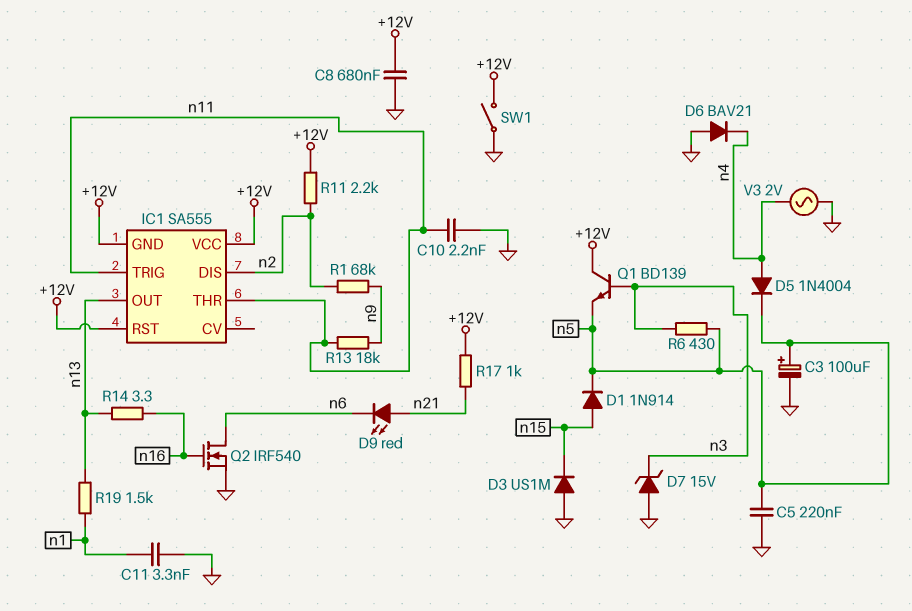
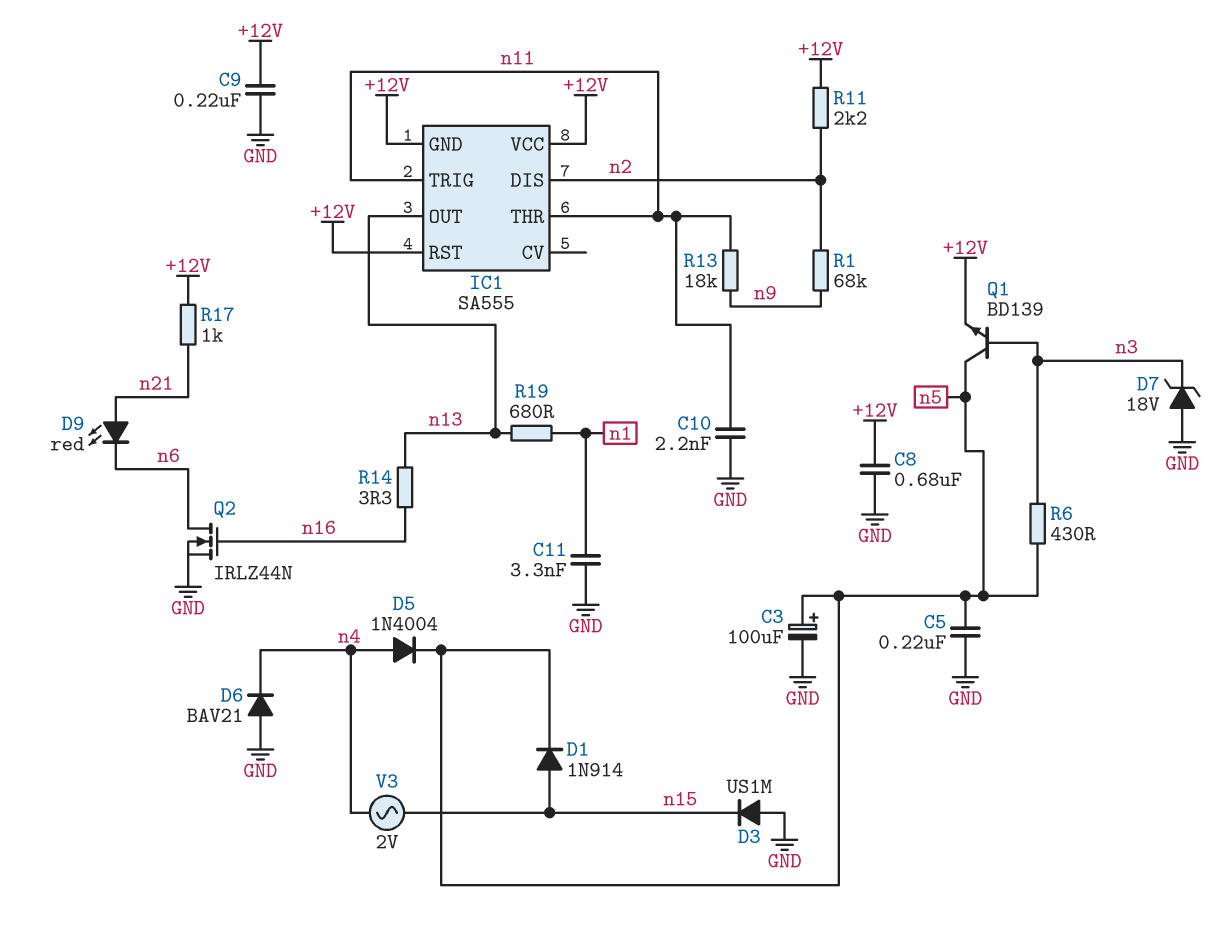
C9: none -> 220nF (+12V, GND)
D7: zener 15V (A GND, K n3) -> zener 18V (A GND, K n3)
Q1: NPN BD139 (B n3, C +12V, E n5) -> NPN BD139 (B n3, C n5, E +12V)
Q2: NMOS IRF540 (G n16, D n6, S GND) -> NMOS IRLZ44N (G n16, D n6, S GND)
R19: 1.5k (n1, n13) -> 680 (n1, n13)
SW1: switch (+12V, GND) -> none
V3: AC 2V (GND, n4) -> AC 2V (n4, n15)

